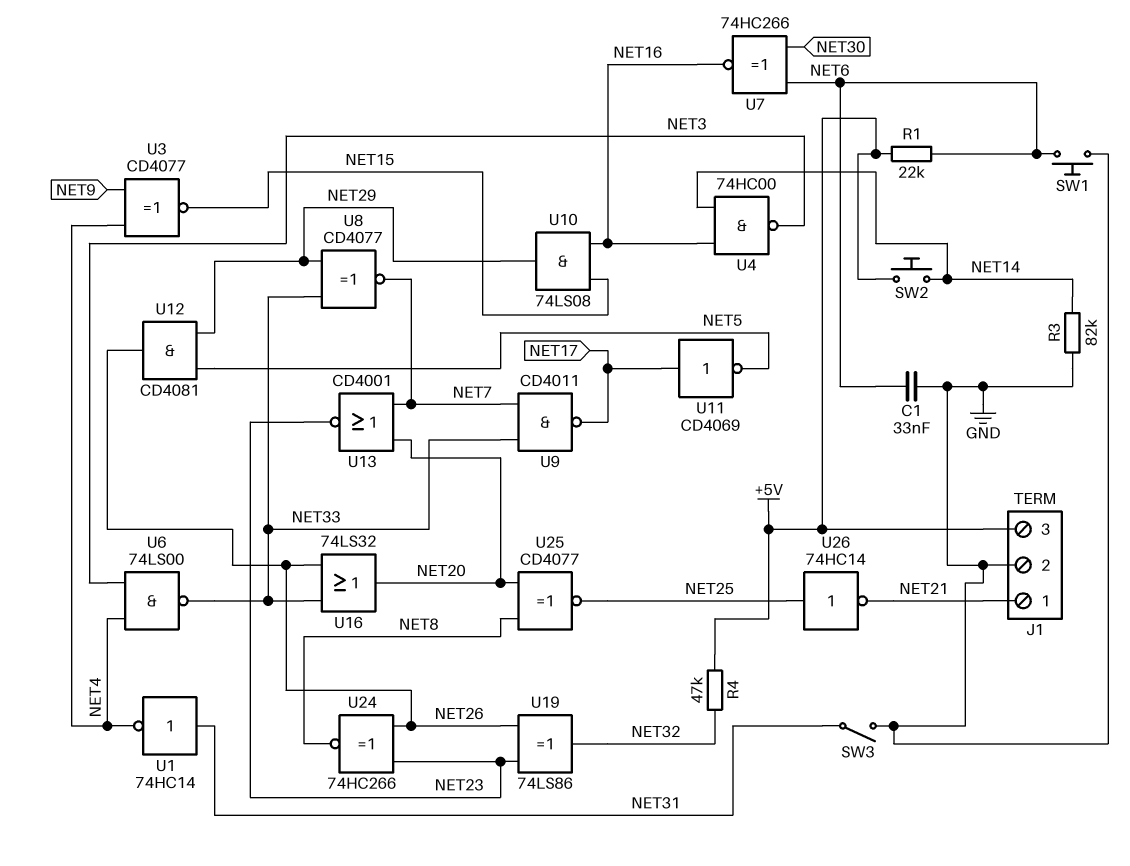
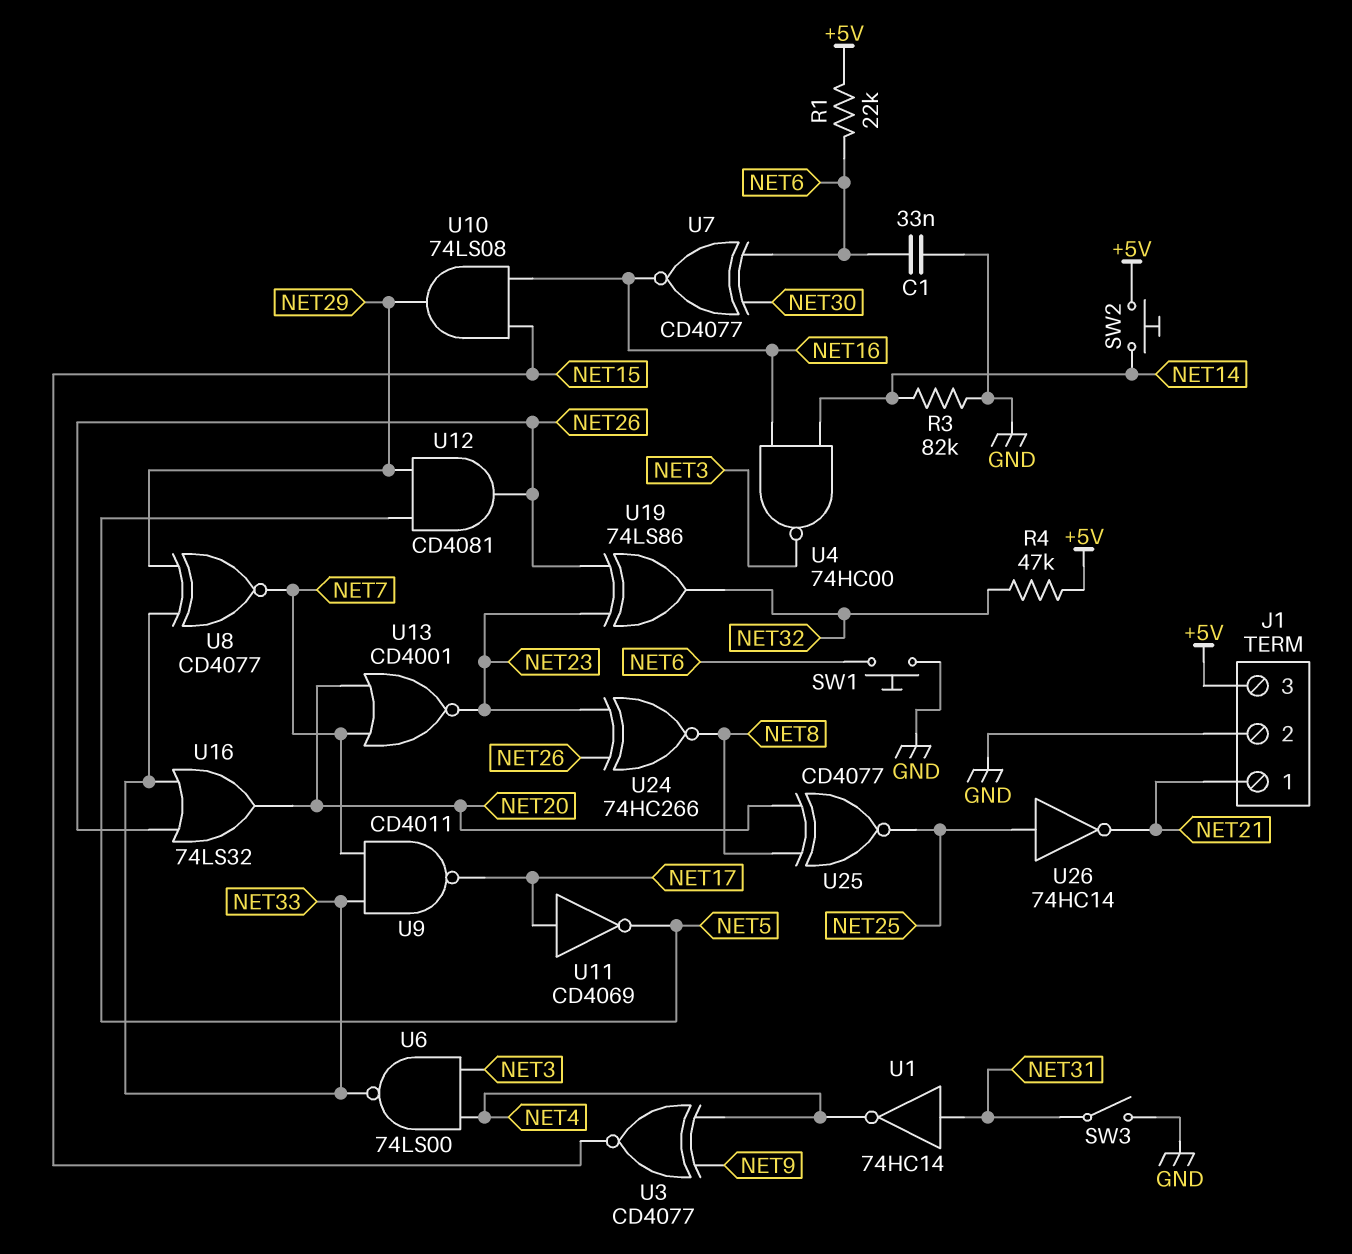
U7: XNOR 74HC266 (in NET6, in NET30, out NET16) -> XNOR CD4077 (in NET6, in NET30, out NET16)

